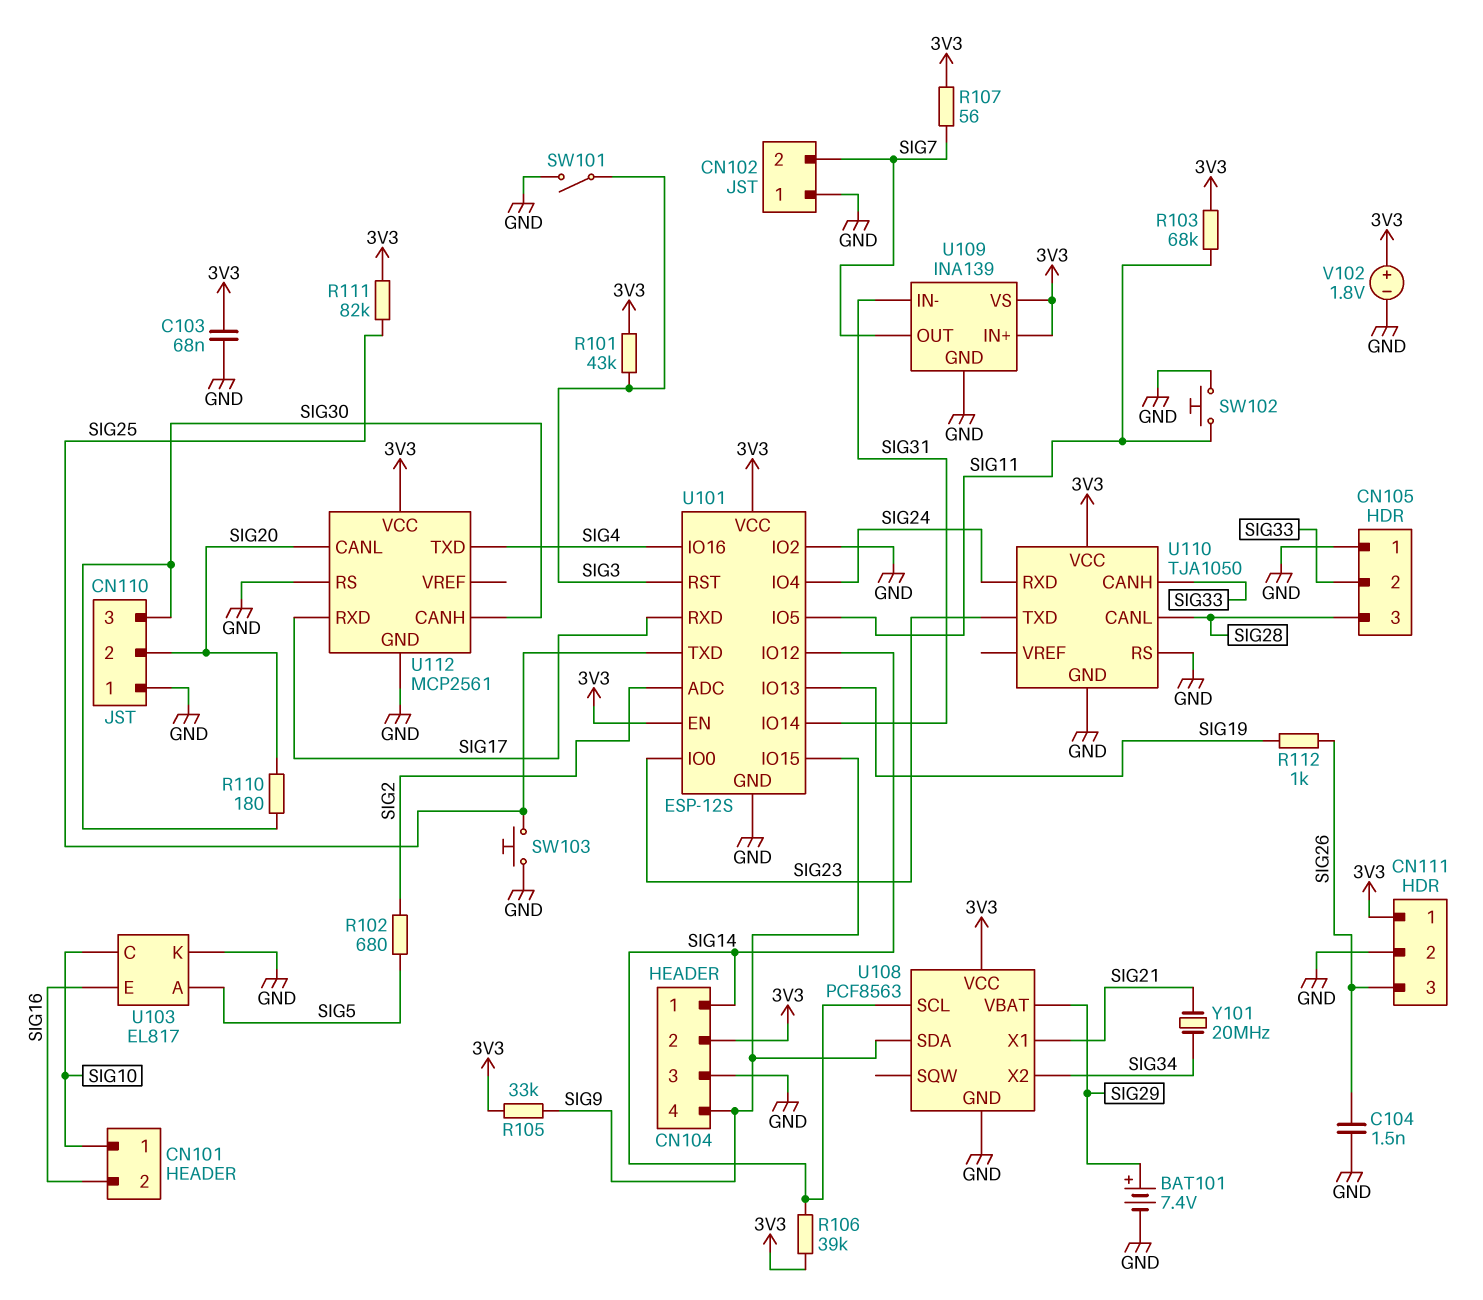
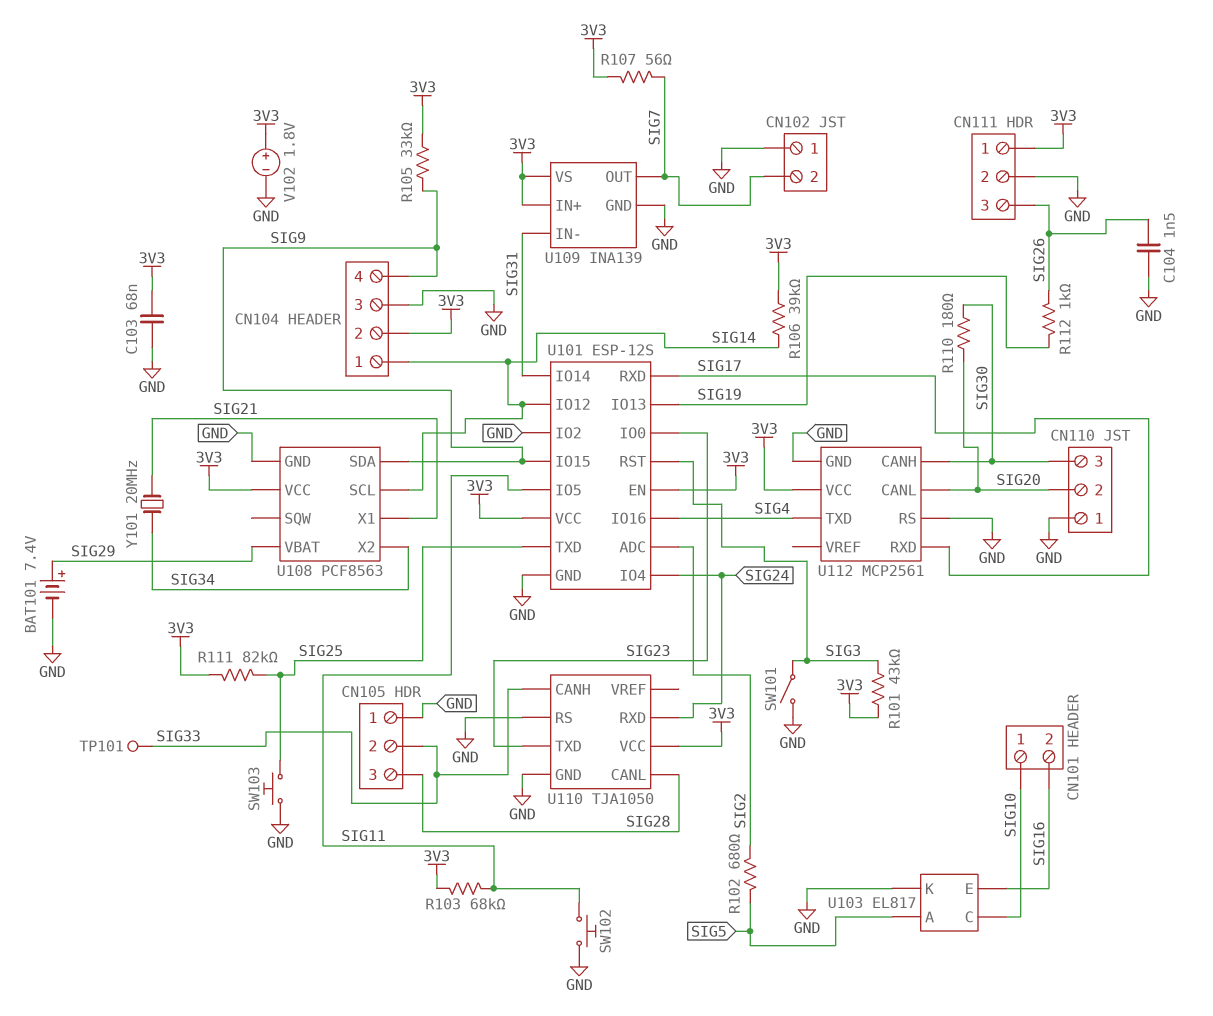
TP101: none -> test point (SIG33)

